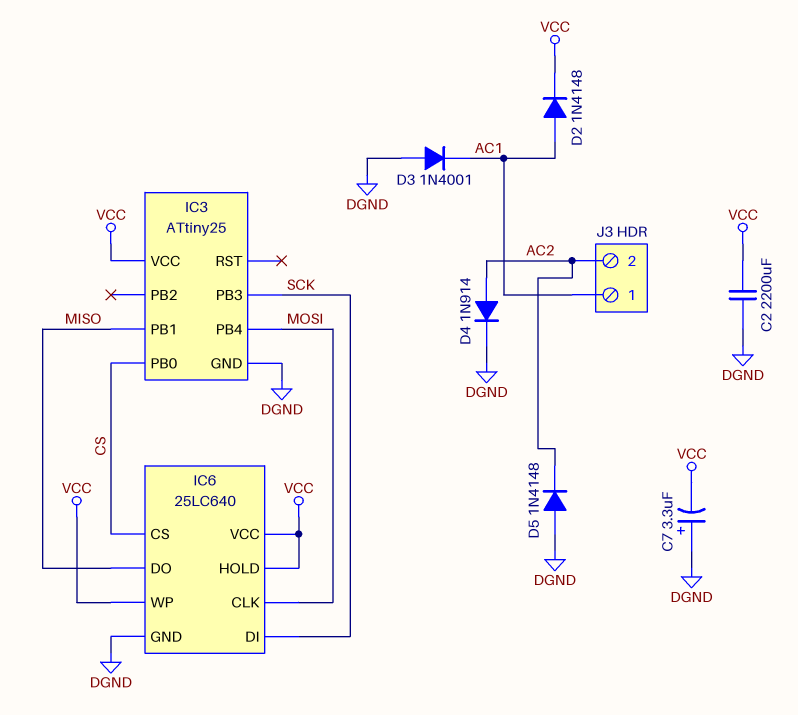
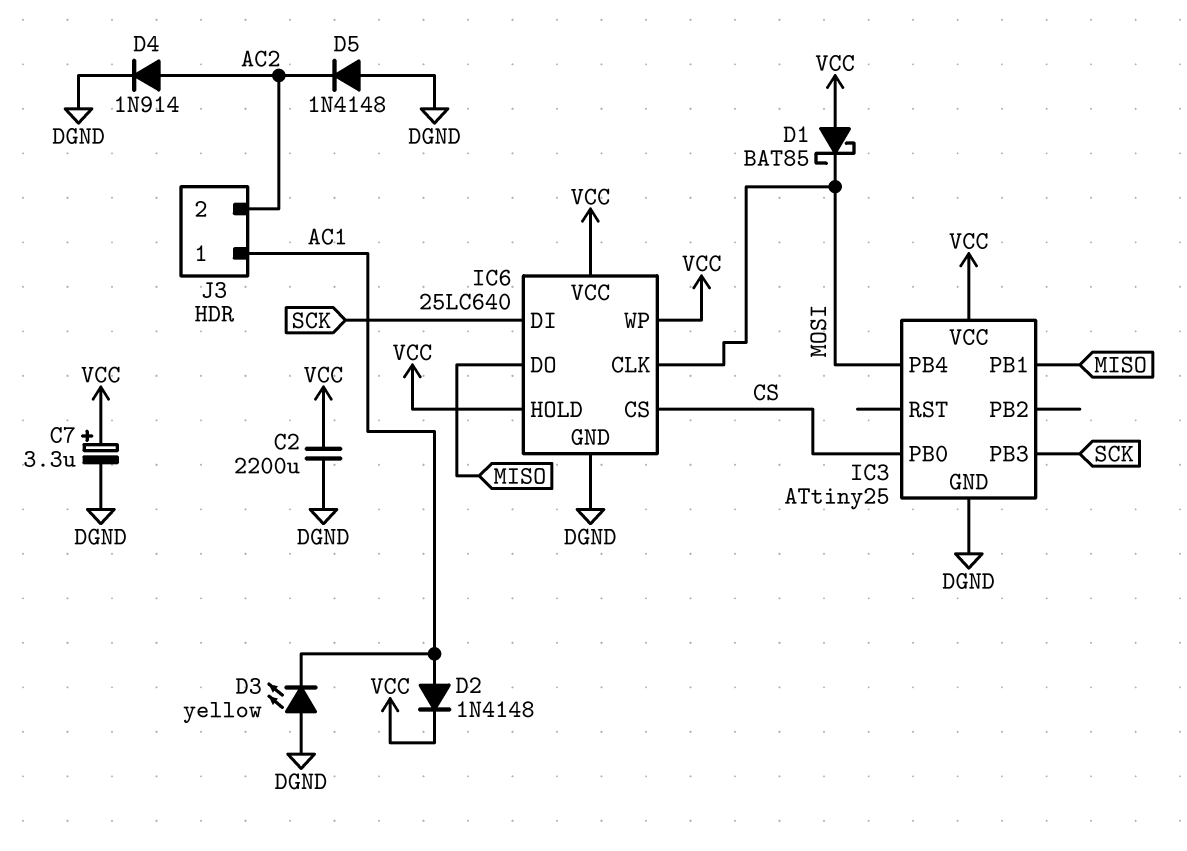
C7: 3.3uF (plus DGND, minus VCC) -> 3.3uF (plus VCC, minus DGND)
D1: none -> schottky BAT85 (A VCC, K MOSI)
D3: diode 1N4001 (A DGND, K AC1) -> LED yellow (A DGND, K AC1)

